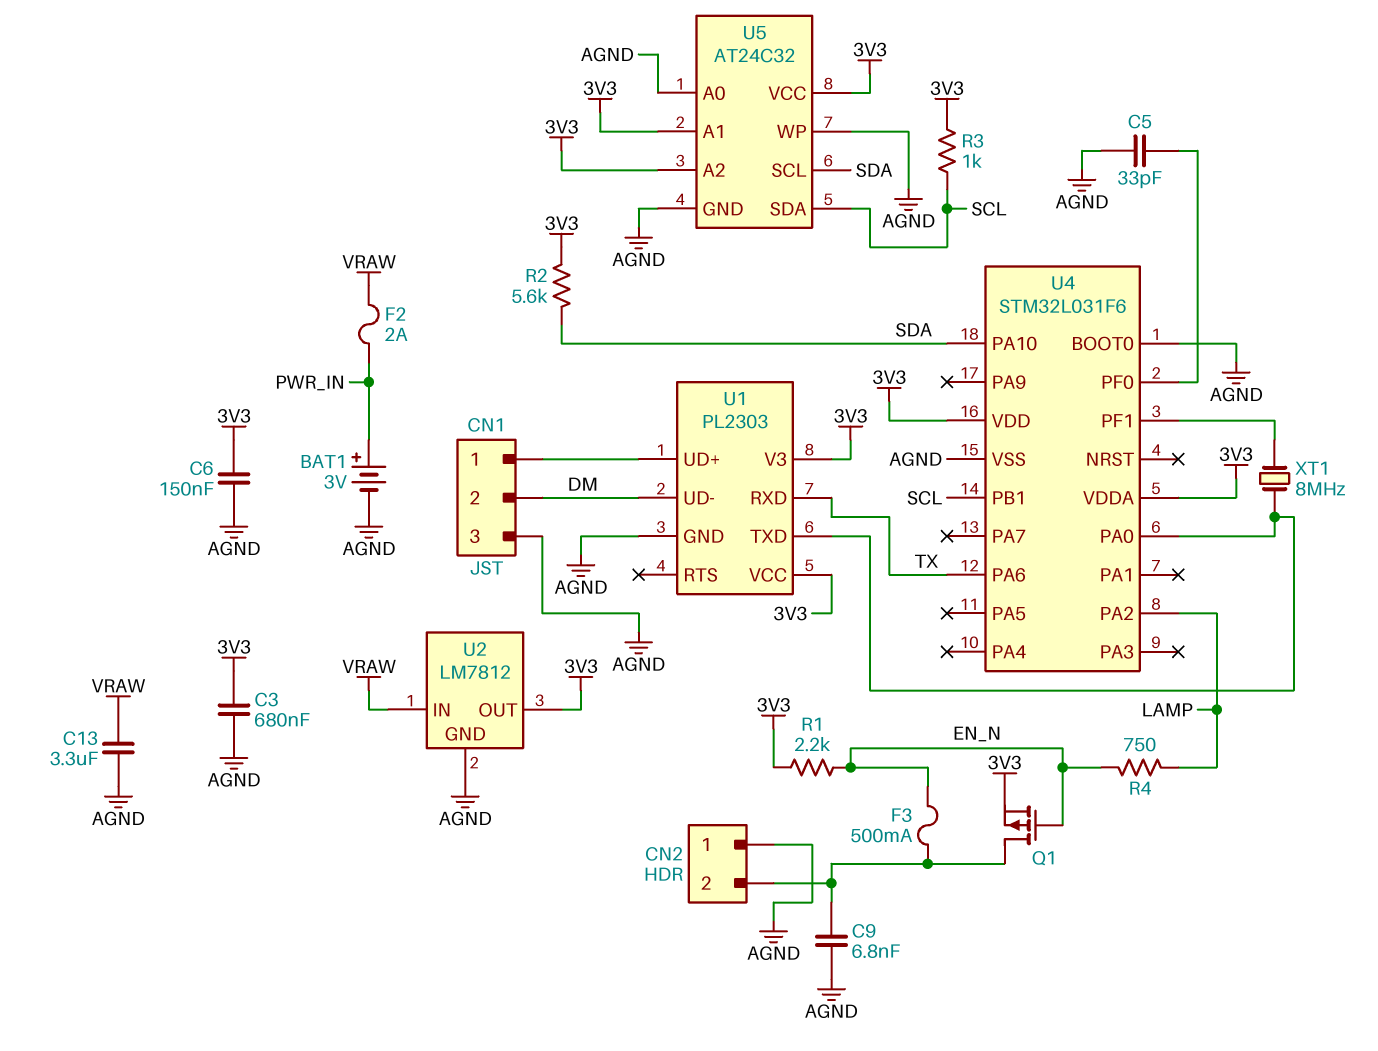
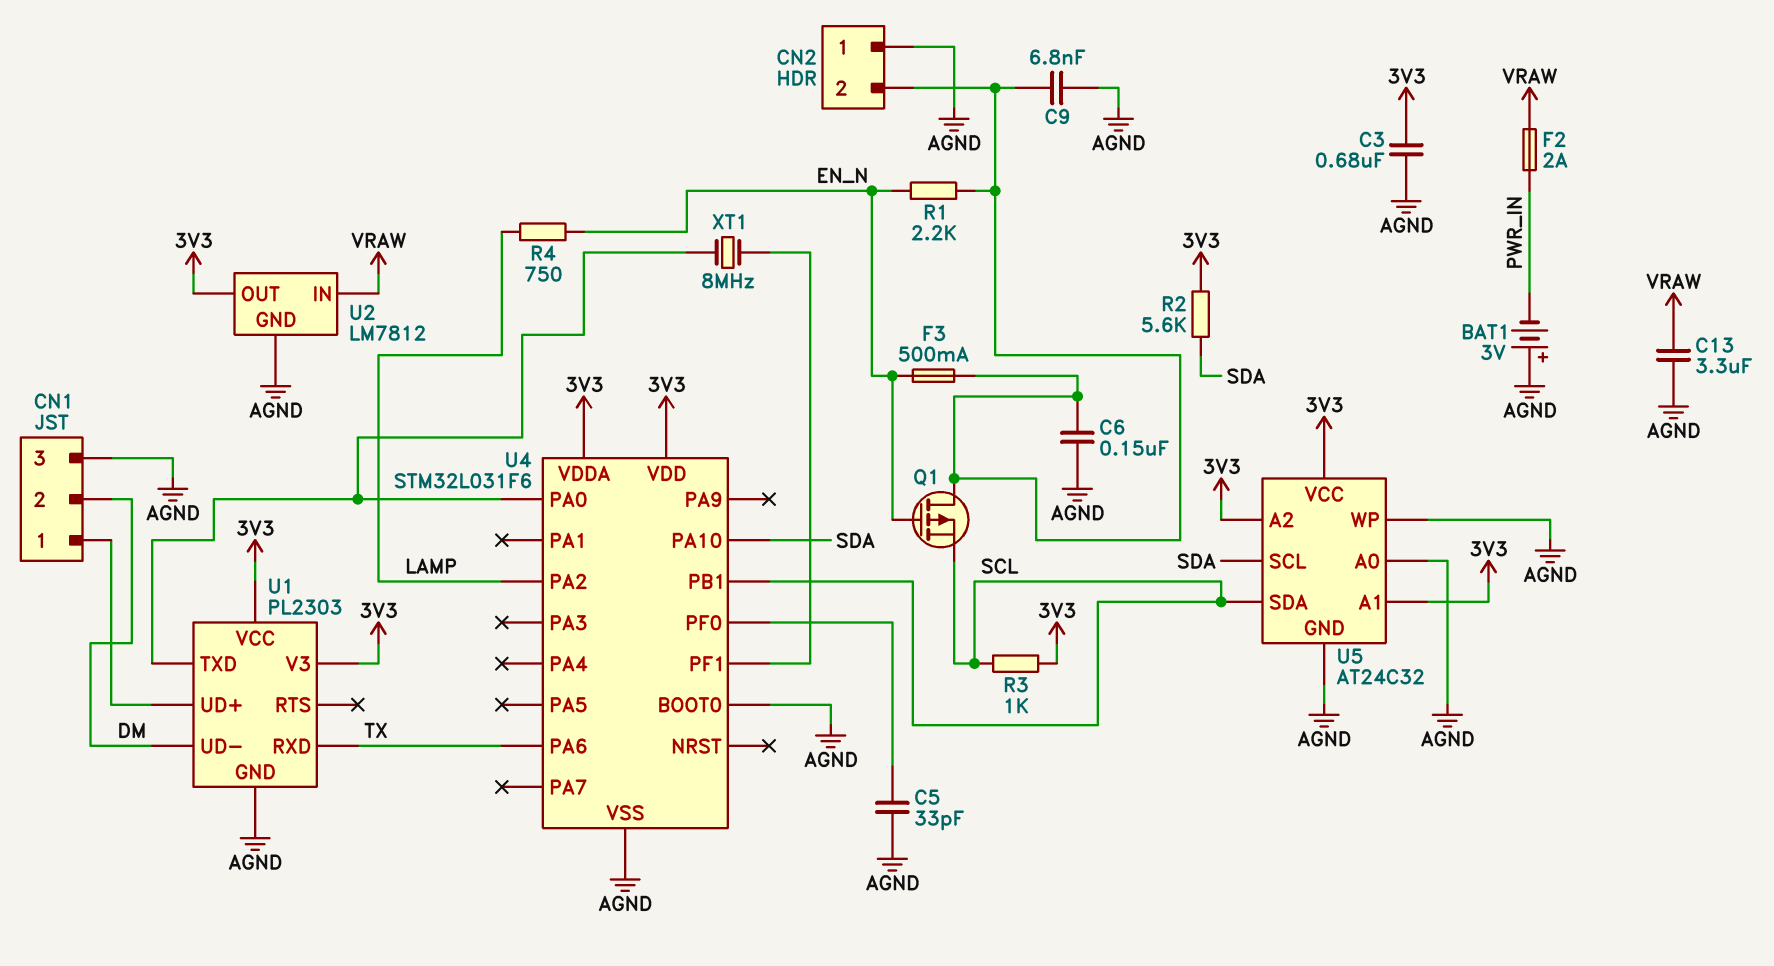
BAT1: 3V (plus PWR_IN, minus AGND) -> 3V (plus AGND, minus PWR_IN)
C6: 150nF (3V3, AGND) -> 150nF (AGND, CN2/2)
Q1: PMOS (G EN_N, D CN2/2, S 3V3) -> PMOS (G EN_N, D CN2/2, S SCL)
R1: 2.2k (3V3, EN_N) -> 2.2k (CN2/2, EN_N)

